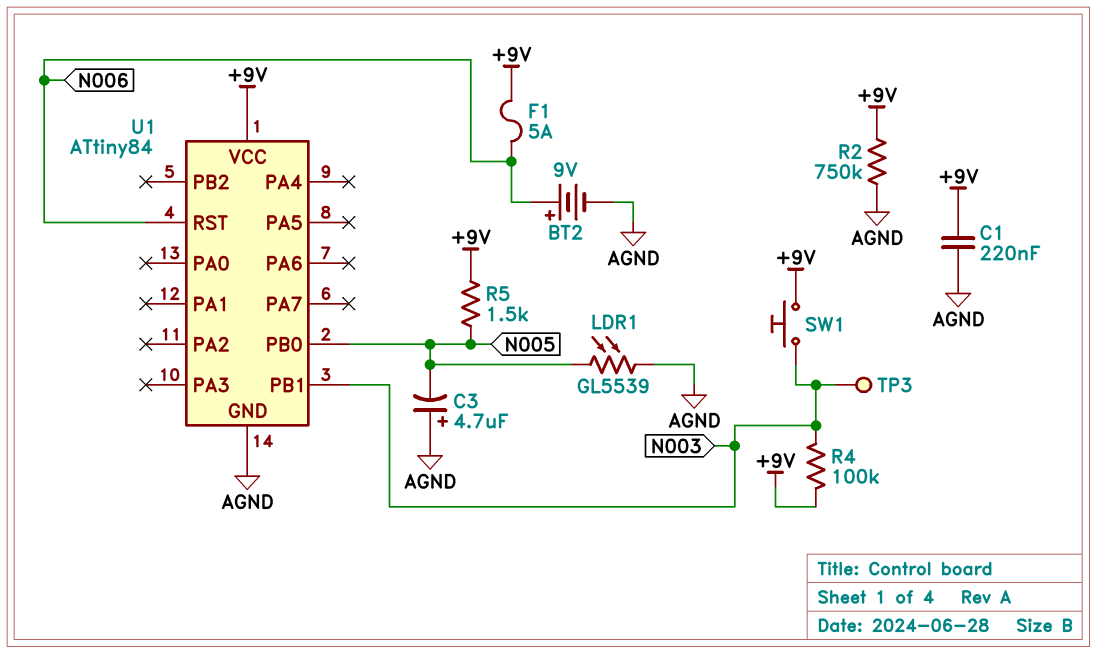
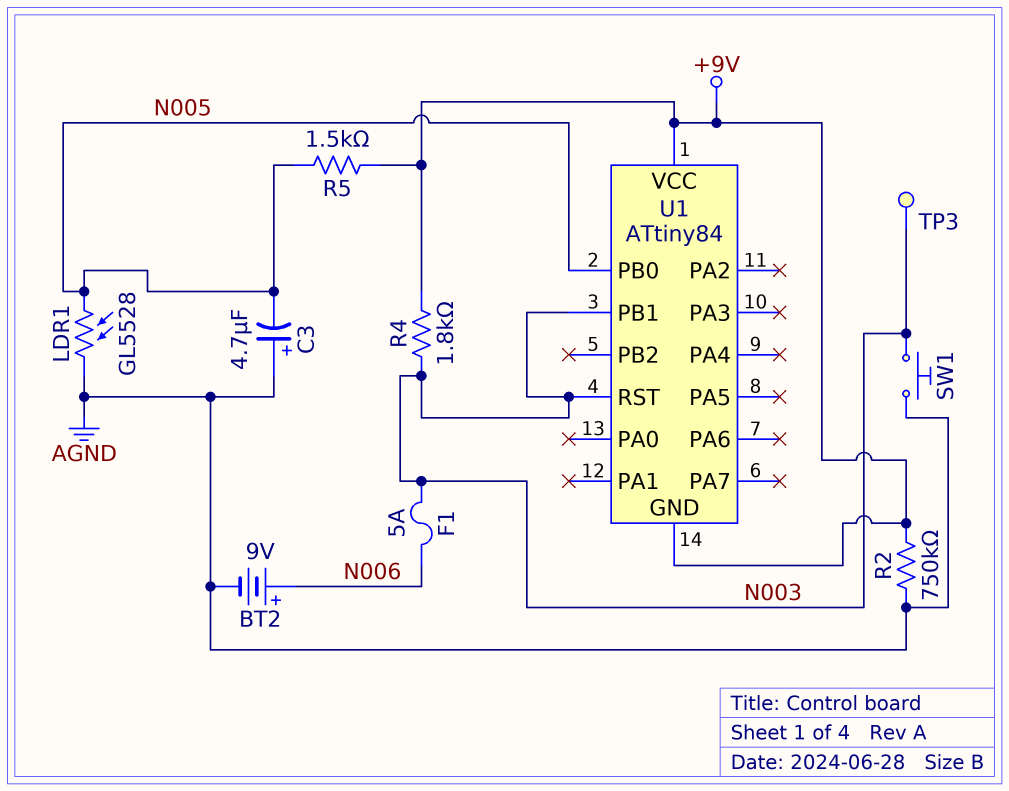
C1: 220nF (+9V, AGND) -> none
F1: 5A (+9V, N006) -> 5A (N003, N006)
LDR1: GL5539 (AGND, N005) -> GL5528 (AGND, N005)
R4: 100k (+9V, N003) -> 1.8k (+9V, N003)
SW1: button (+9V, N003) -> button (AGND, N003)
U1 pin GND: AGND -> +9V
U1 pin RST: N006 -> N003

